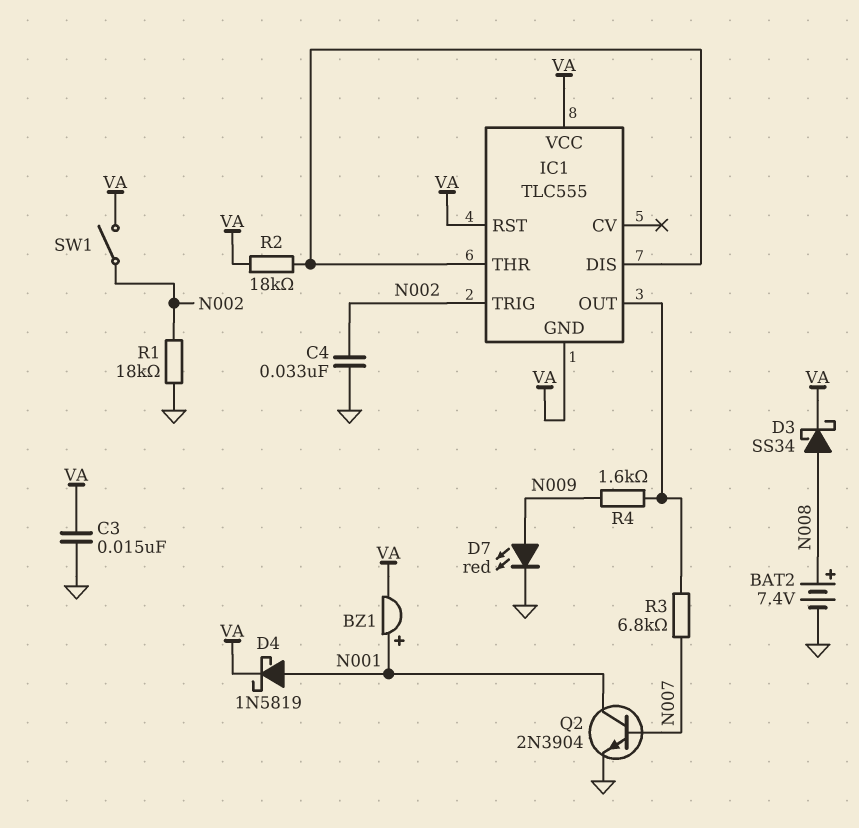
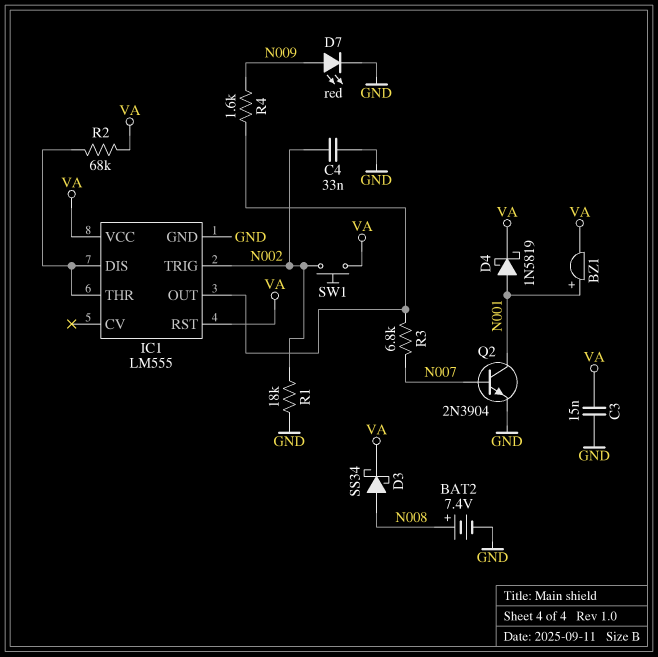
IC1: TLC555 -> LM555
IC1 pin GND: VA -> GND
R2: 18k (IC1/DIS, VA) -> 68k (IC1/DIS, VA)
SW1: switch (N002, VA) -> button (N002, VA)

